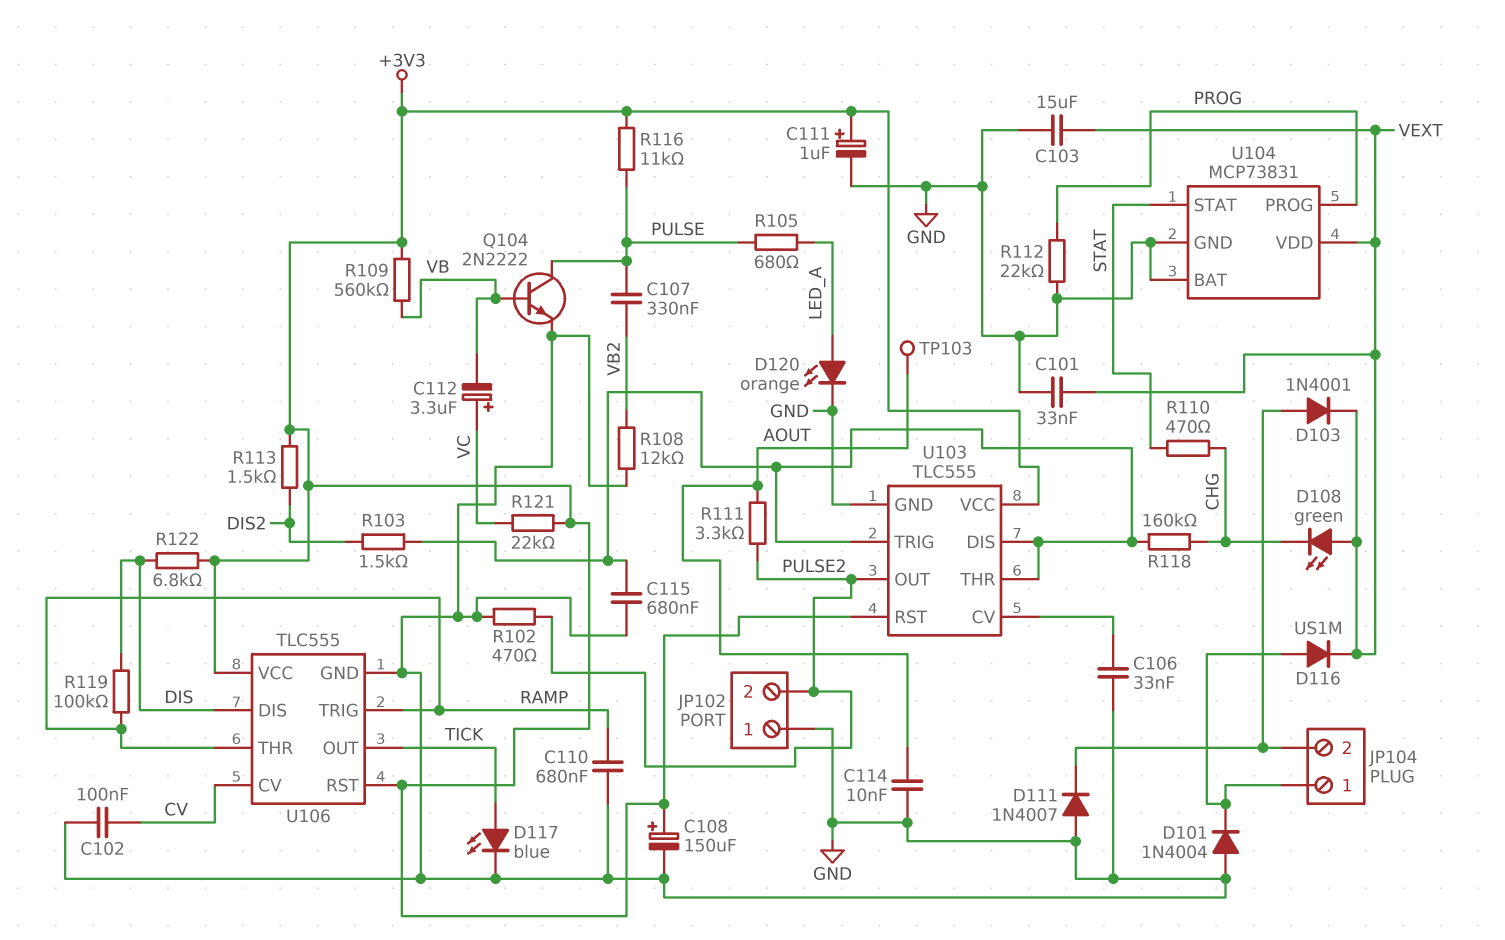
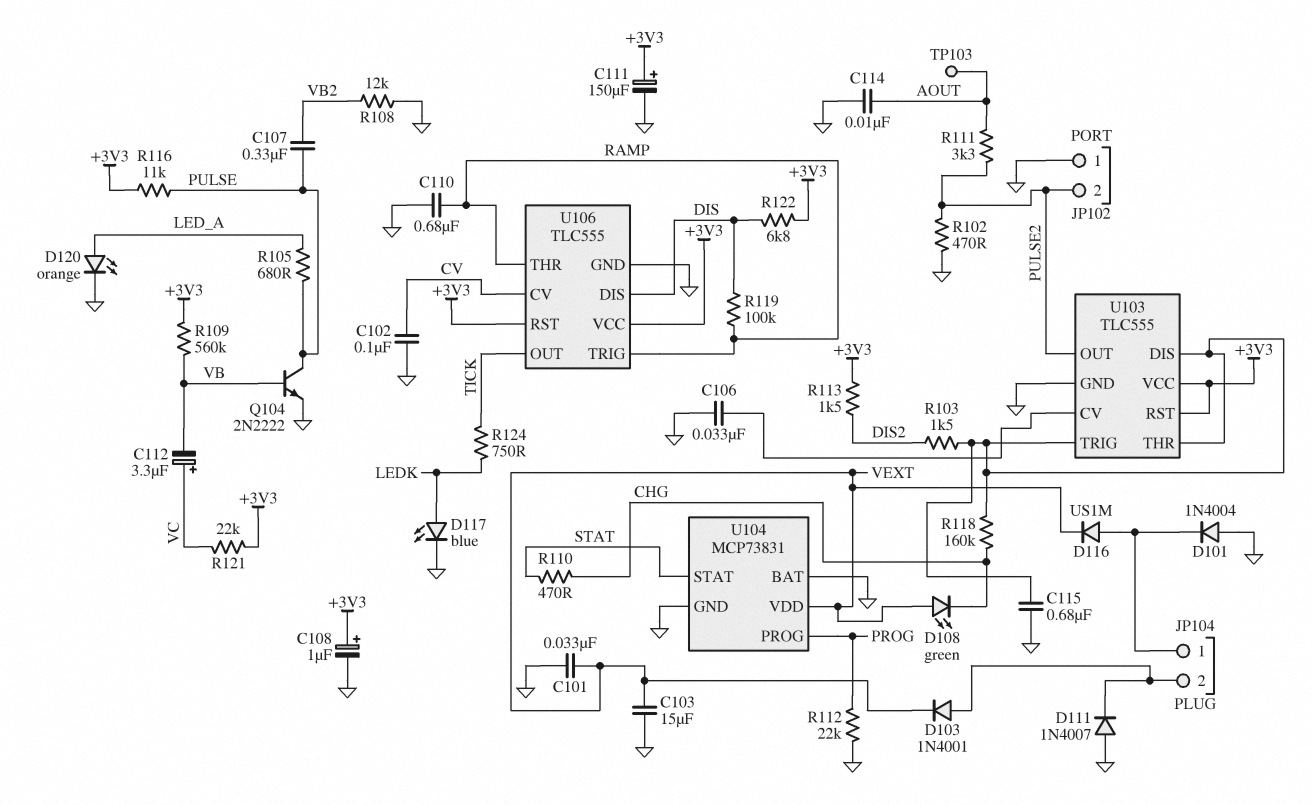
C108: 150uF (plus +3V3, minus GND) -> 1uF (plus +3V3, minus GND)
C111: 1uF (plus +3V3, minus GND) -> 150uF (plus +3V3, minus GND)
D117: LED blue (A TICK, K GND) -> LED blue (A LEDK, K GND)
R124: none -> 750 (LEDK, TICK)

